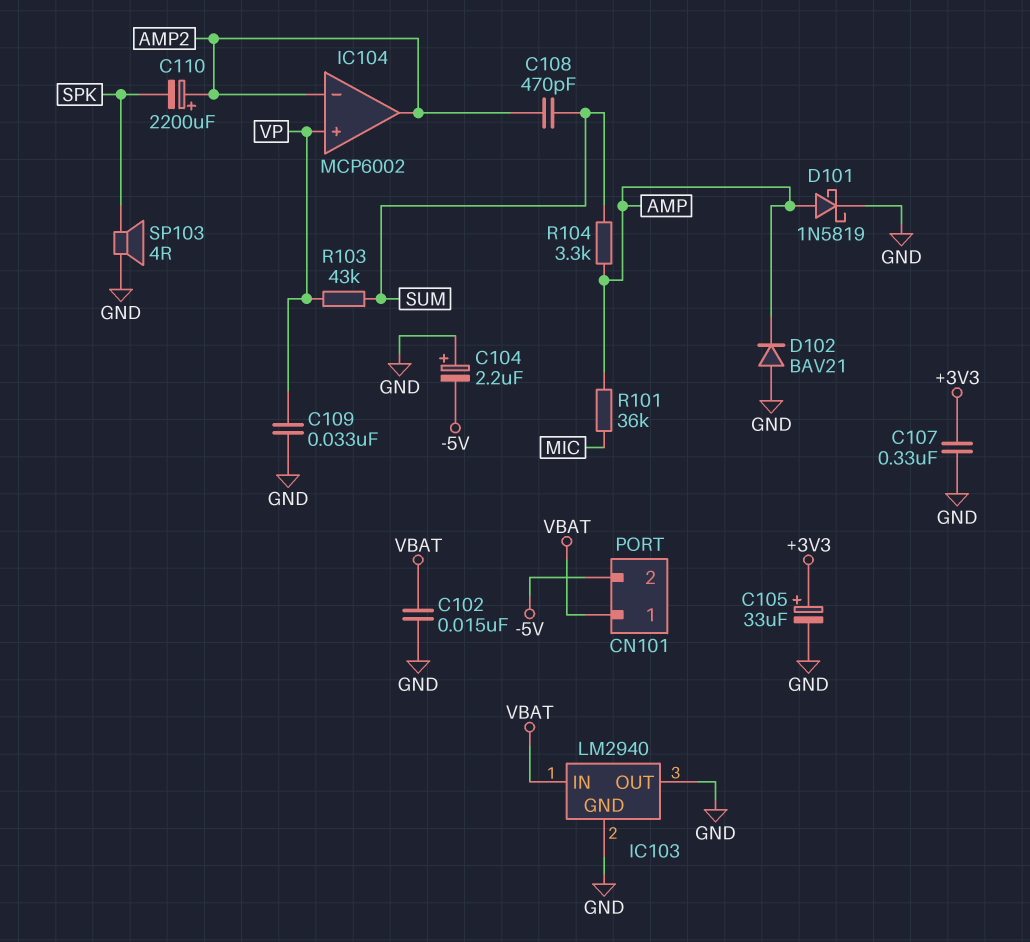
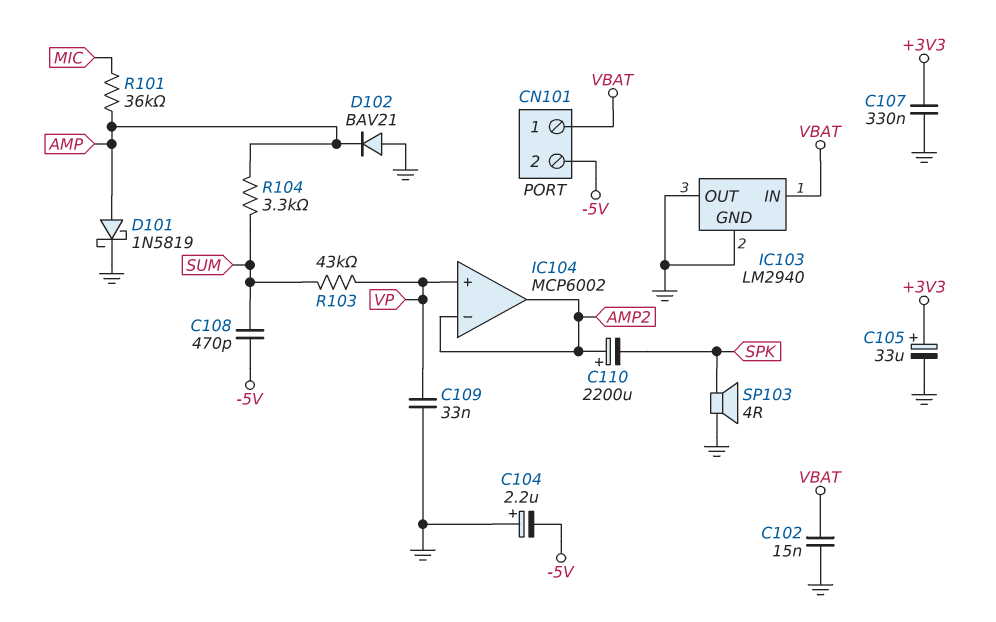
C108: 470pF (AMP2, SUM) -> 470pF (-5V, SUM)

